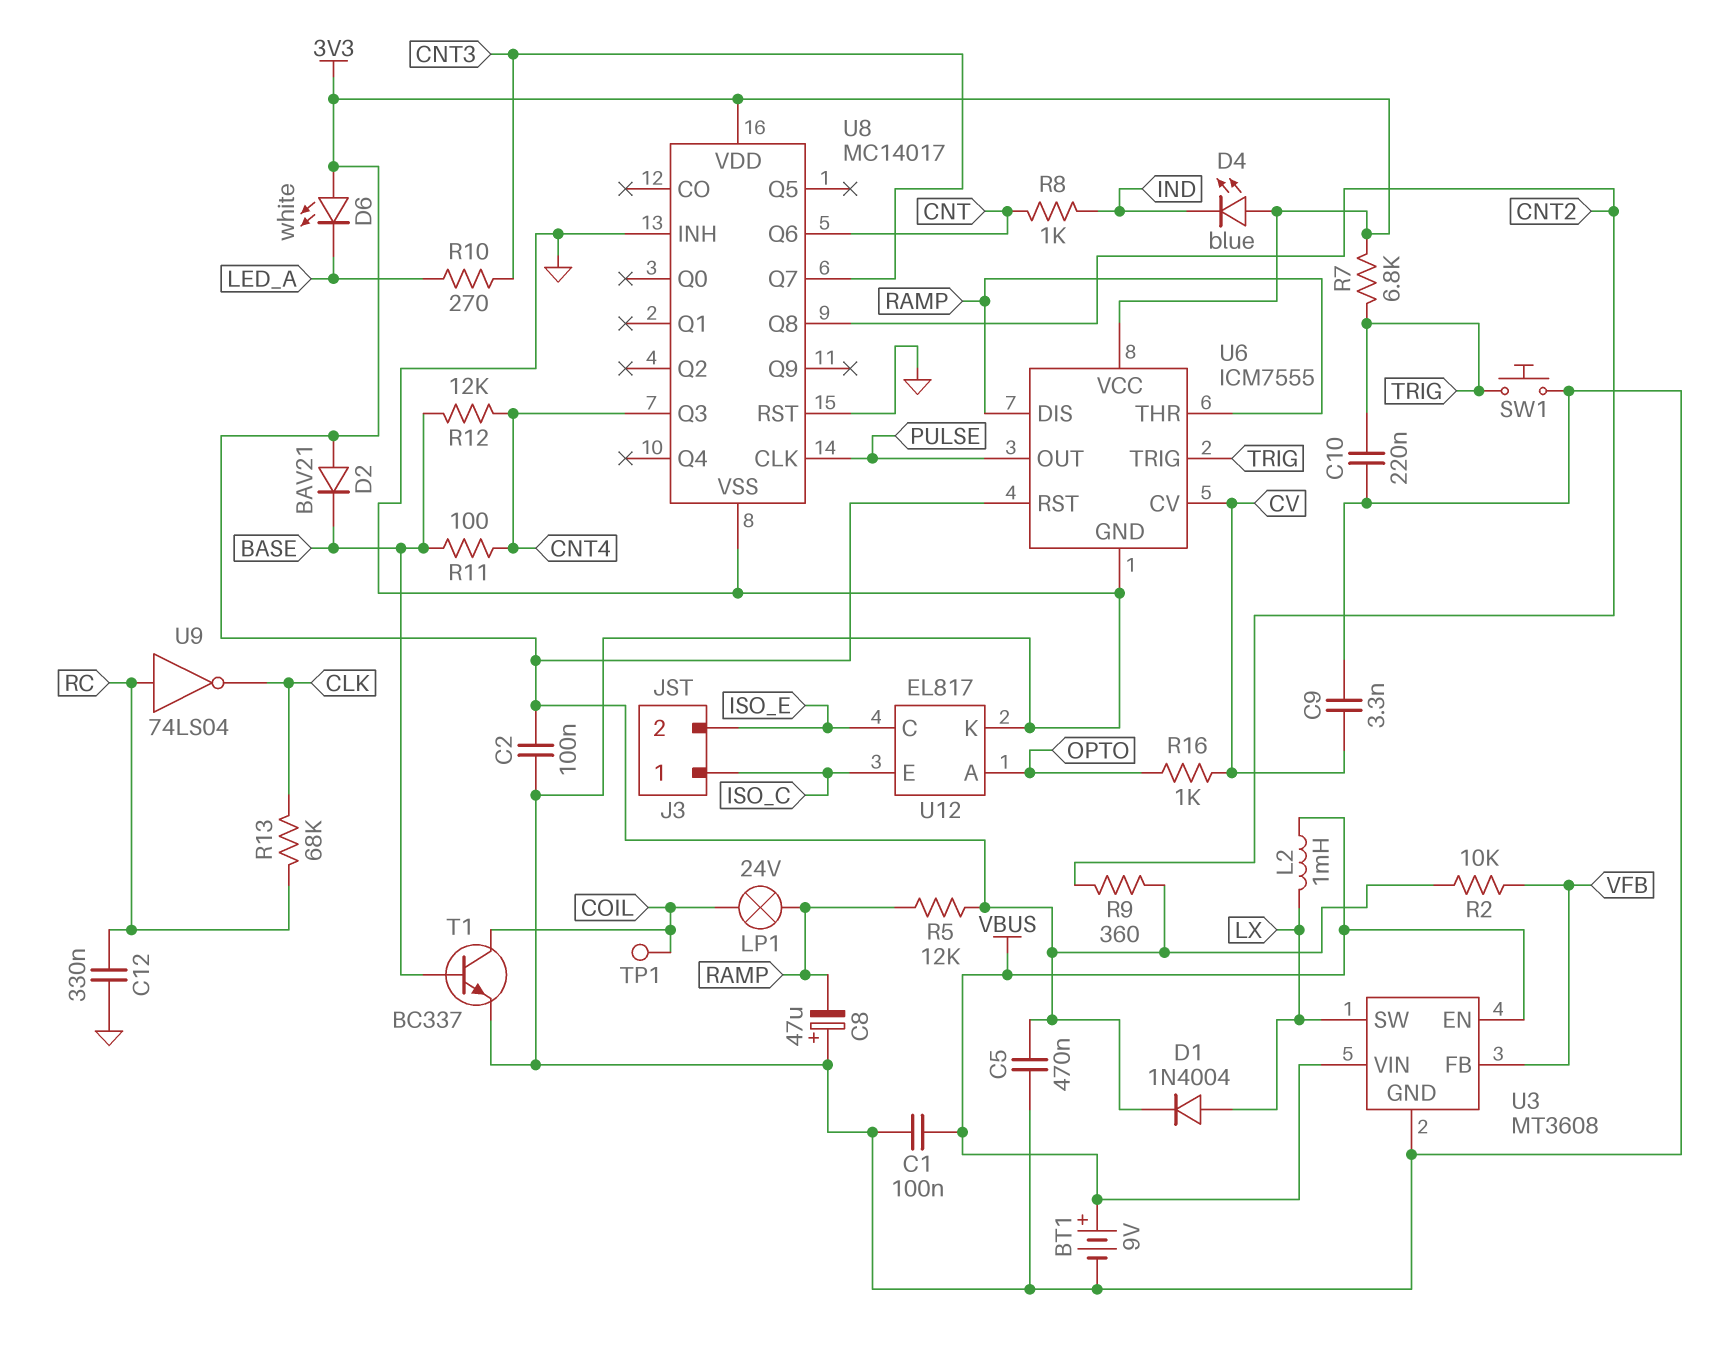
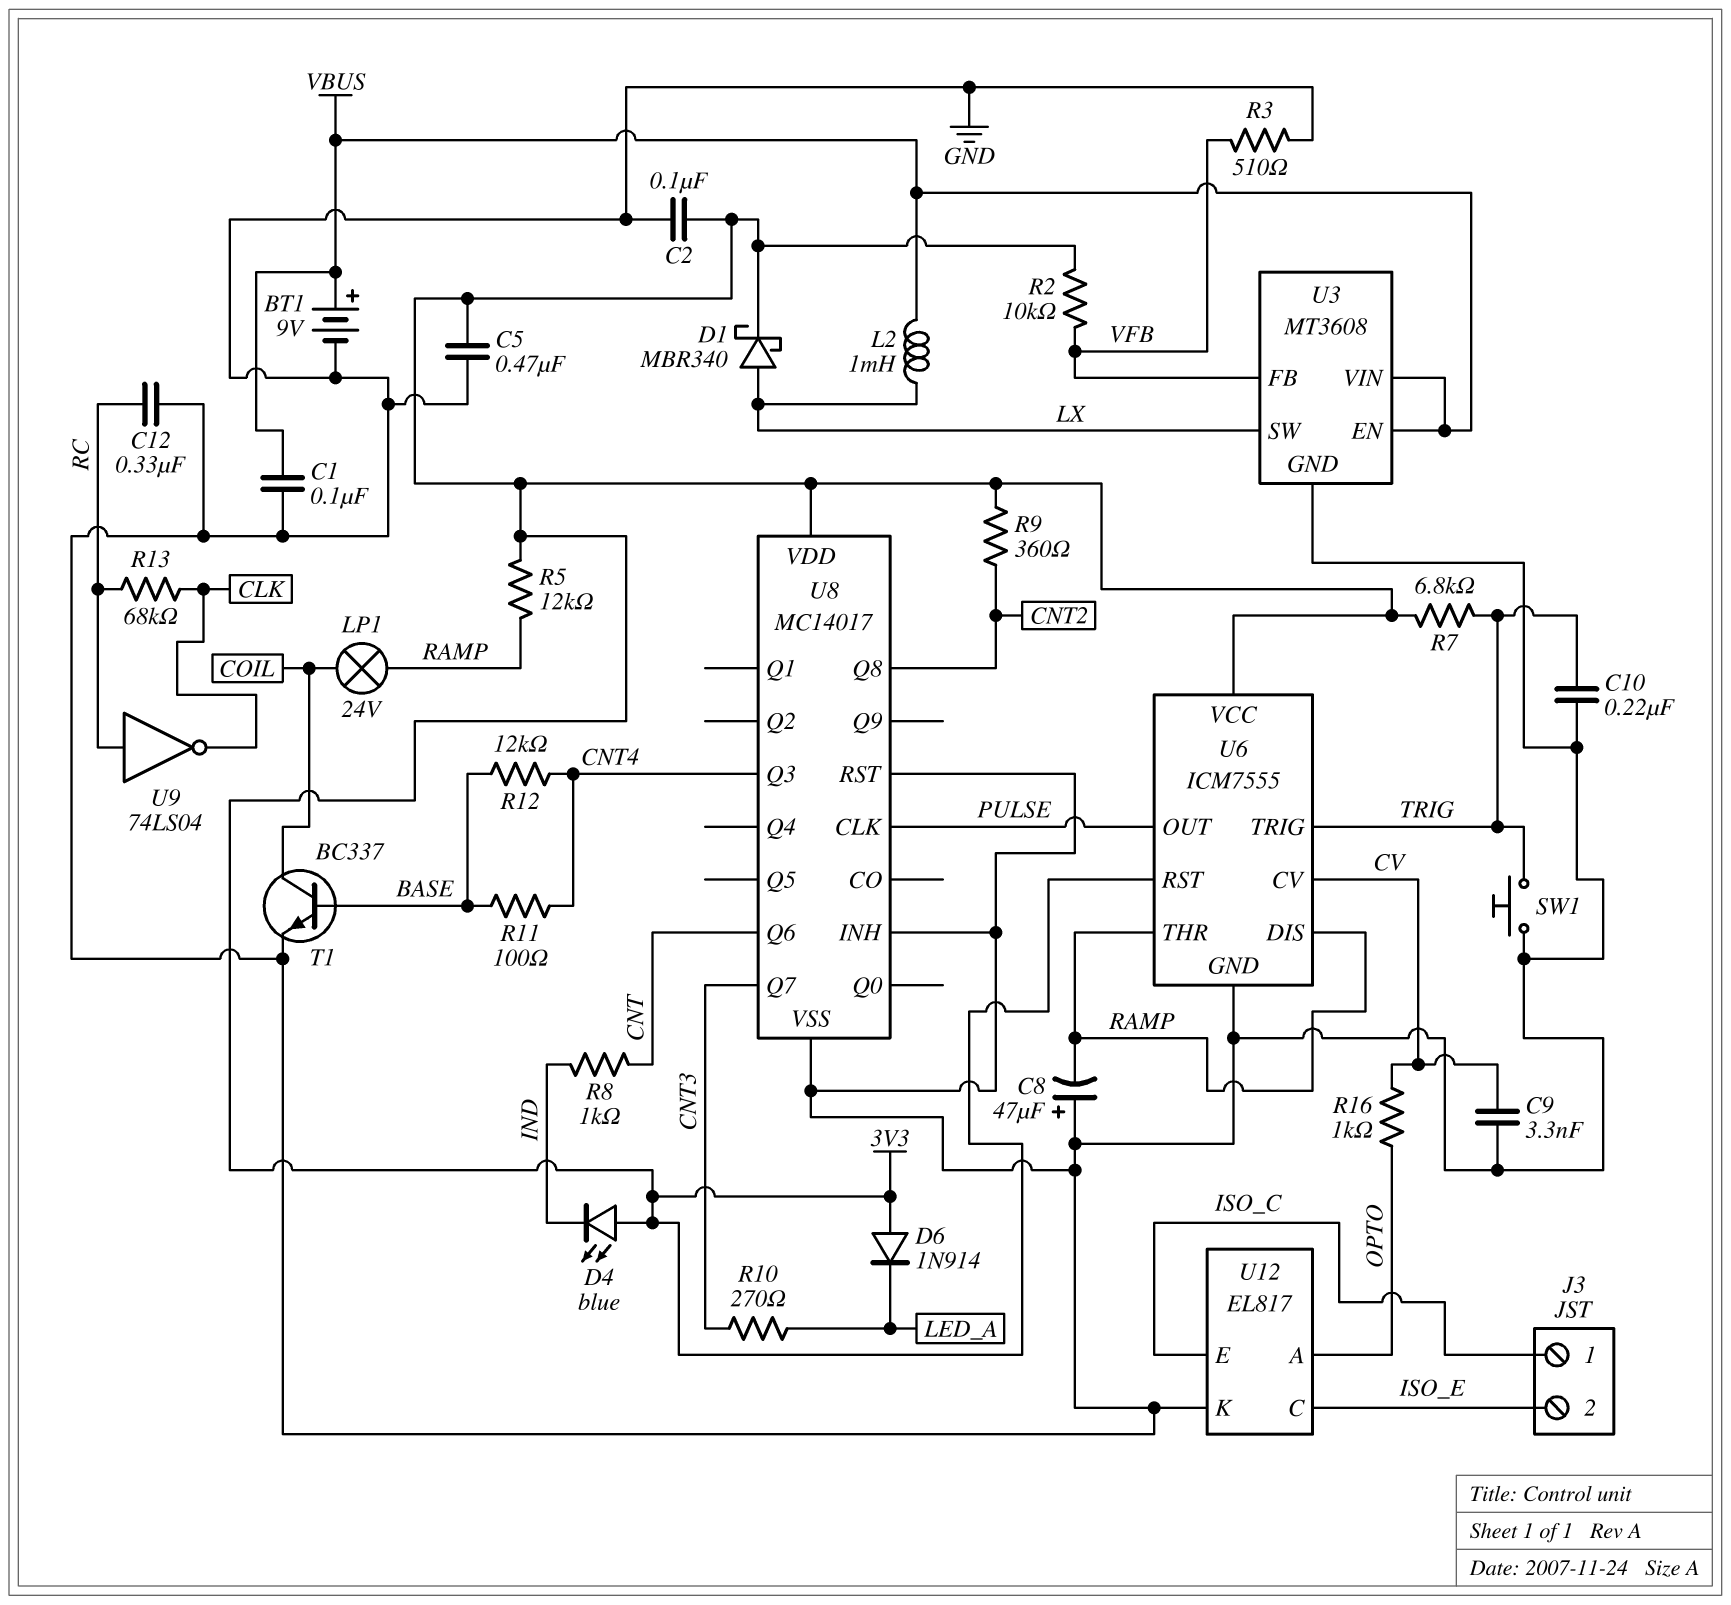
D1: diode 1N4004 (A LX, K 3V3) -> schottky MBR340 (A LX, K 3V3)
D2: diode BAV21 (A 3V3, K BASE) -> none
D6: LED white (A 3V3, K LED_A) -> diode 1N914 (A 3V3, K LED_A)
R3: none -> 510 (GND, VFB)
TP1: test point (COIL) -> none

